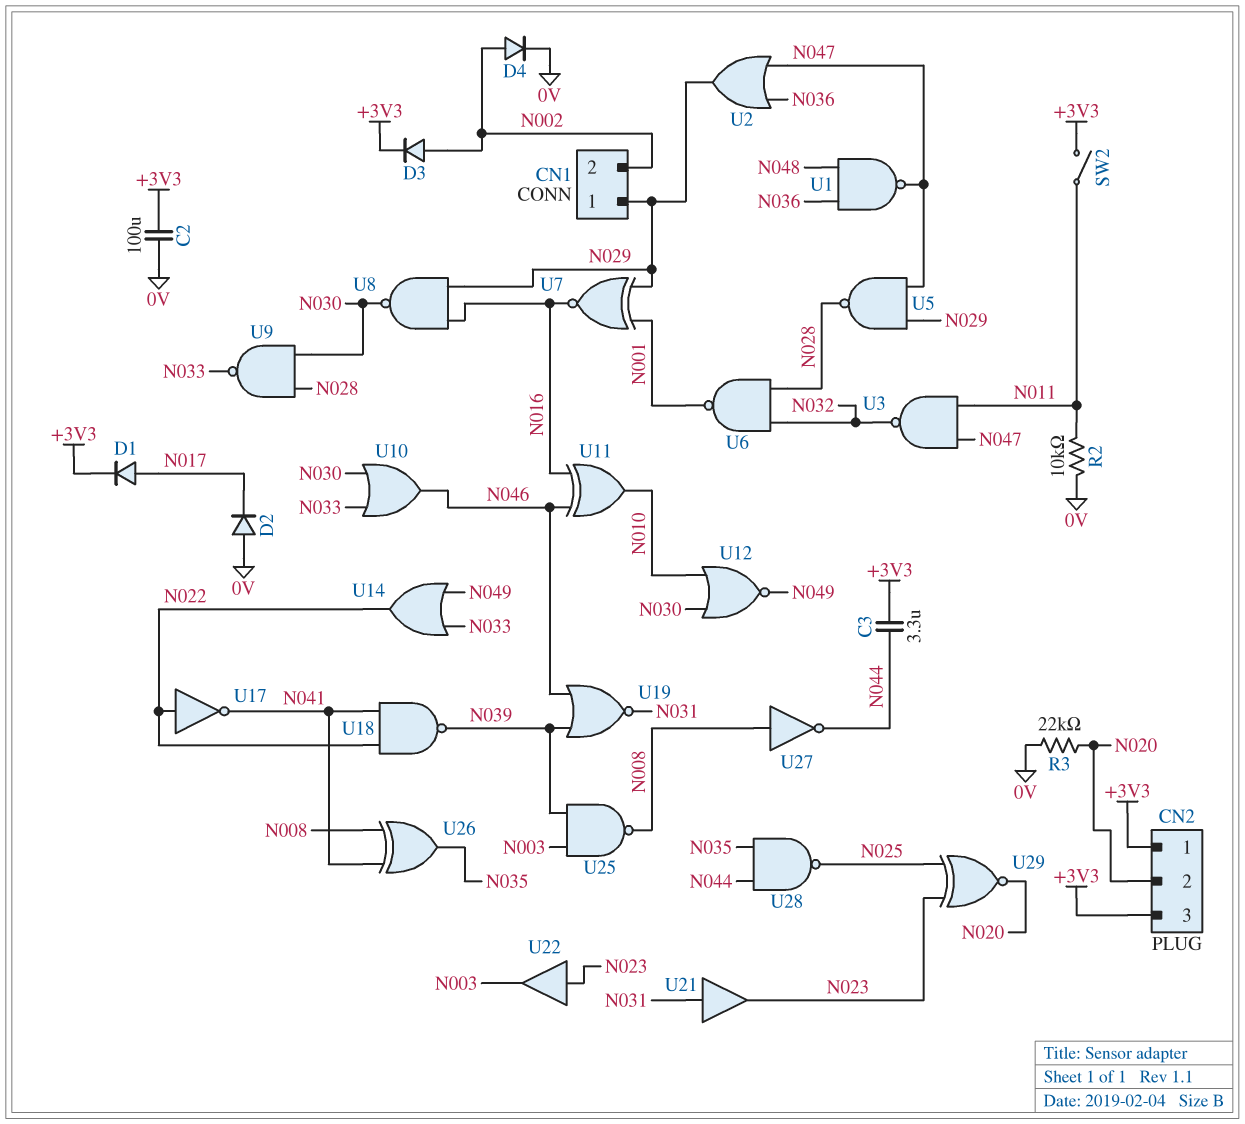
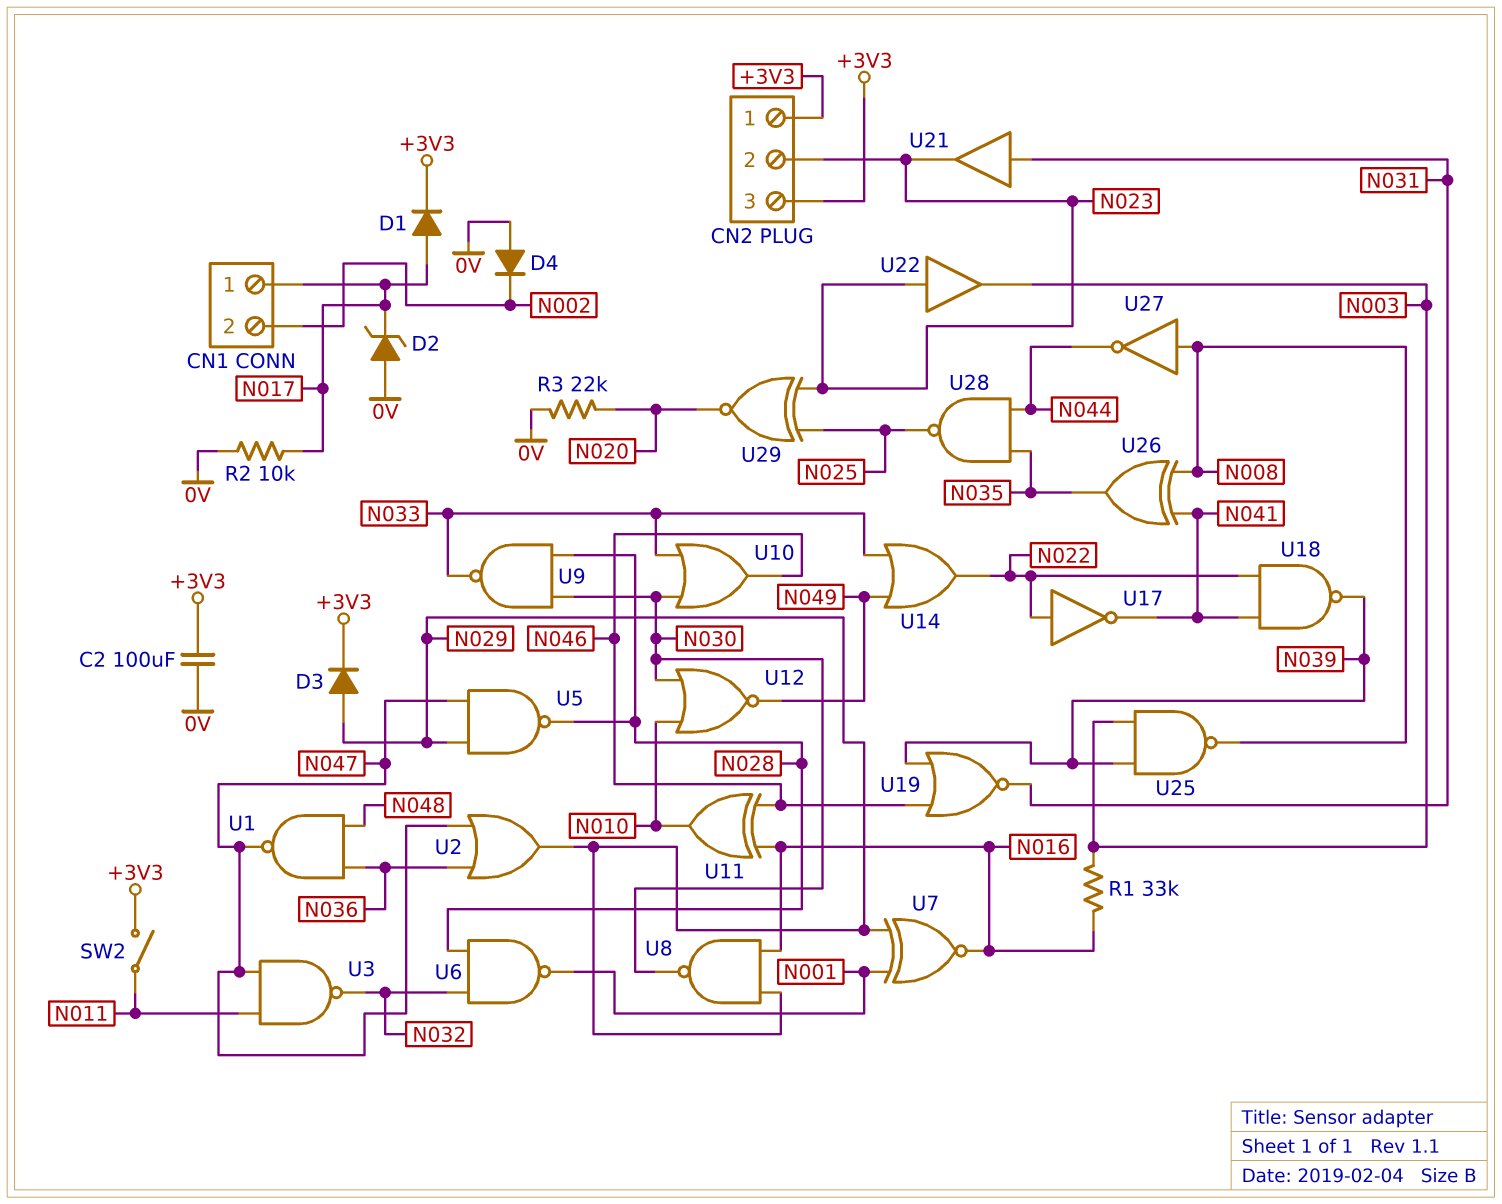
C3: 3.3uF (+3V3, N044) -> none
CN1 pin 1: N029 -> N017
CN2 pin 2: N020 -> N023
D2: diode (A 0V, K N017) -> zener (A 0V, K N017)
D3: diode (A N002, K +3V3) -> diode (A N029, K +3V3)
D4: diode (A N002, K 0V) -> diode (A 0V, K N002)
R1: none -> 33k (N003, N016)
R2: 10k (0V, N011) -> 10k (0V, N017)

